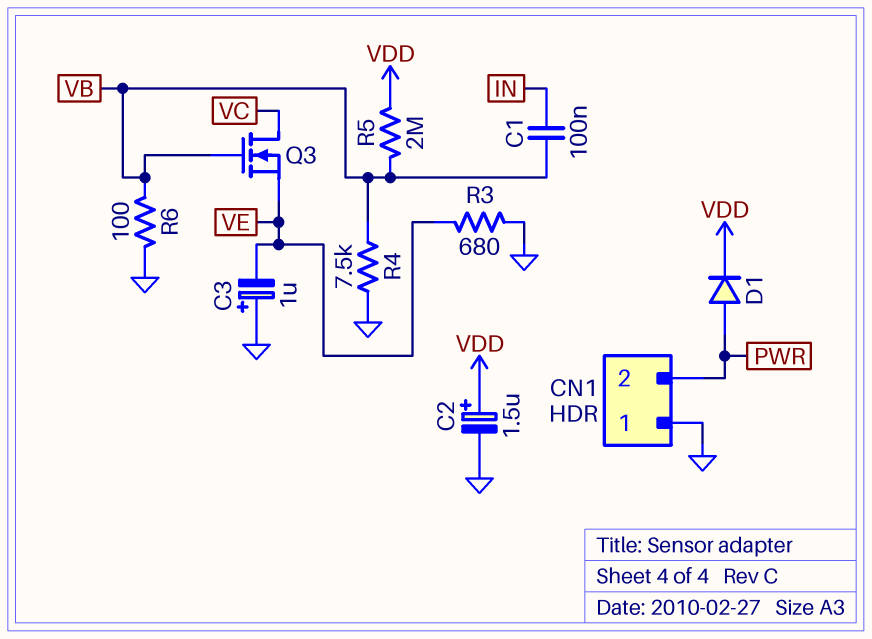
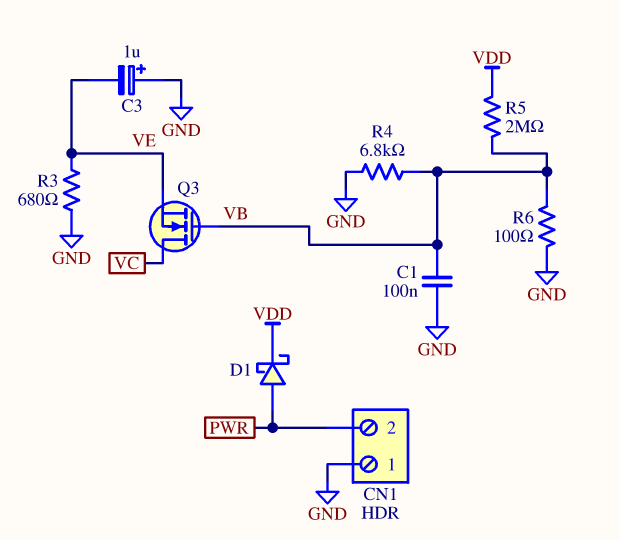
C1: 100nF (IN, VB) -> 100nF (GND, VB)
C2: 1.5uF (plus VDD, minus GND) -> none
D1: diode (A PWR, K VDD) -> schottky (A PWR, K VDD)
R4: 7.5k (GND, VB) -> 6.8k (GND, VB)

